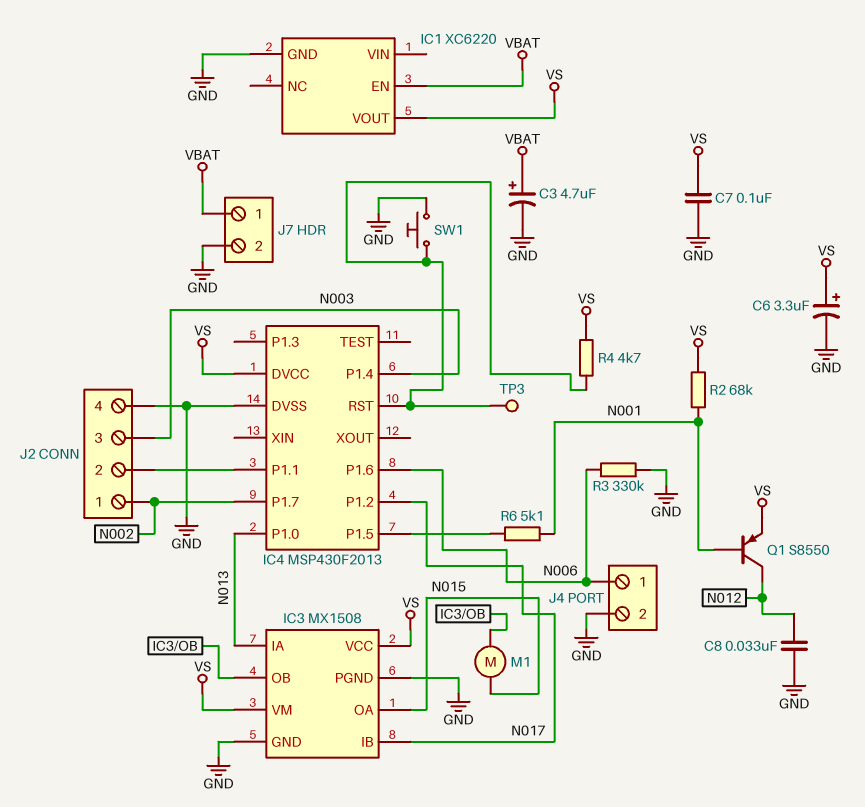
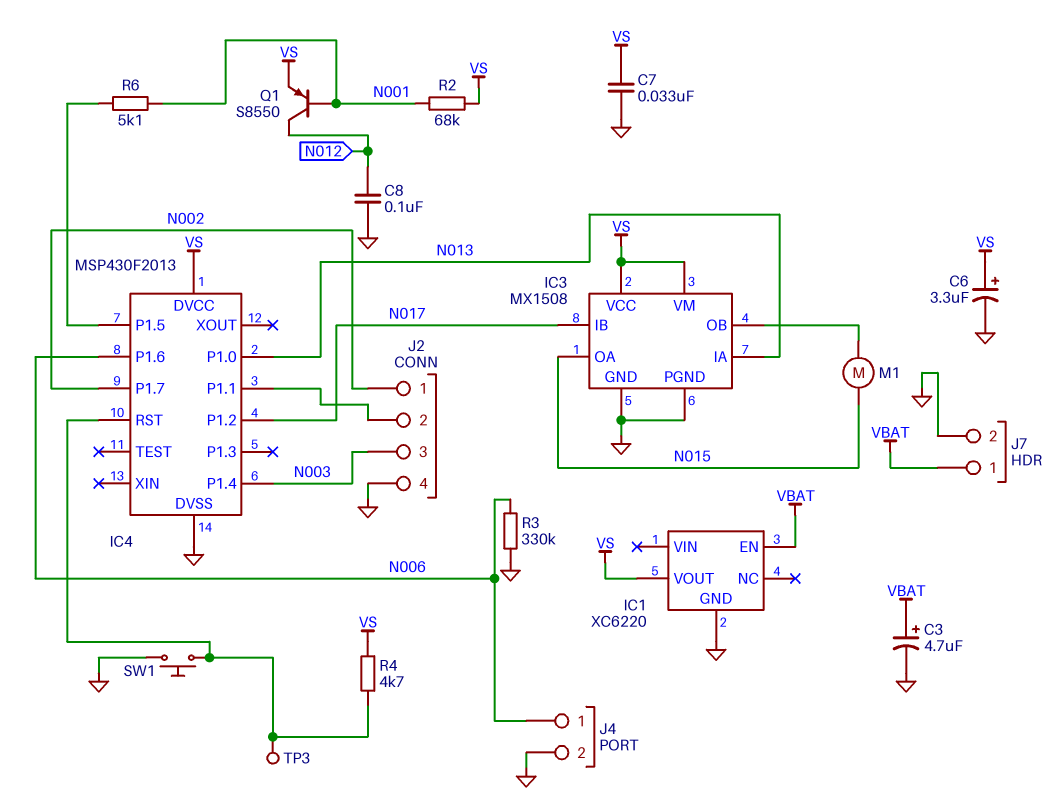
C7: 100nF (GND, VS) -> 33nF (GND, VS)
C8: 33nF (GND, N012) -> 100nF (GND, N012)

